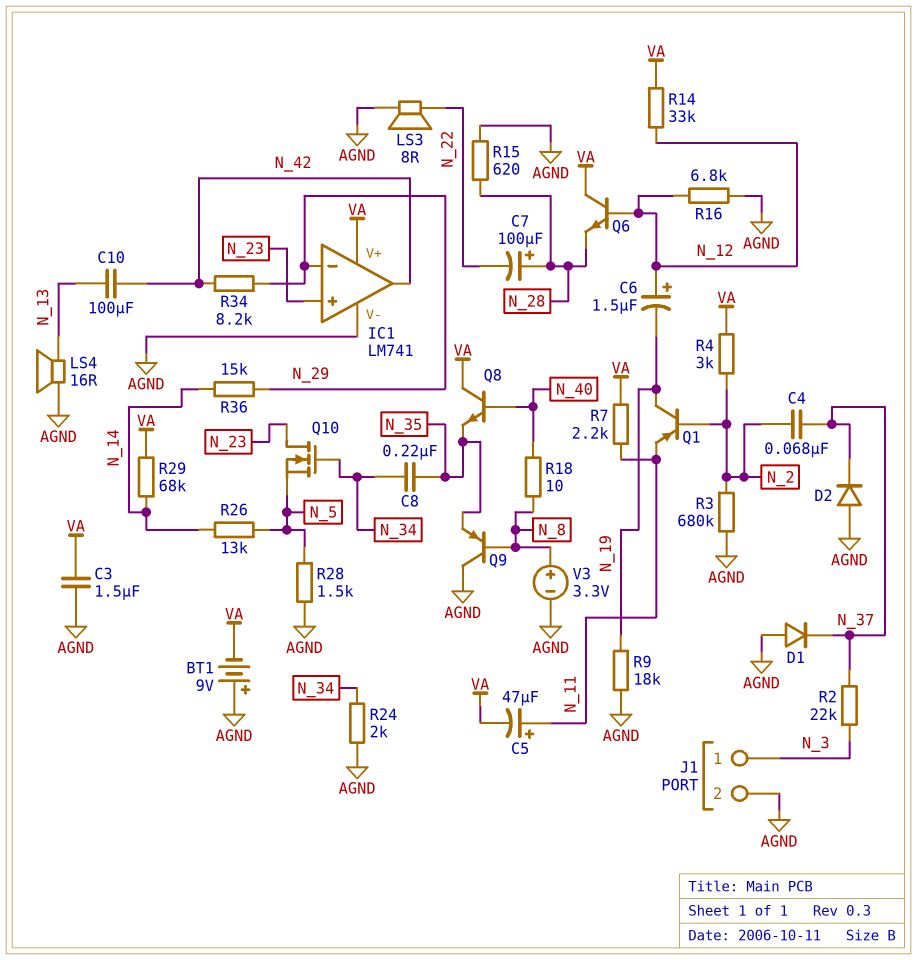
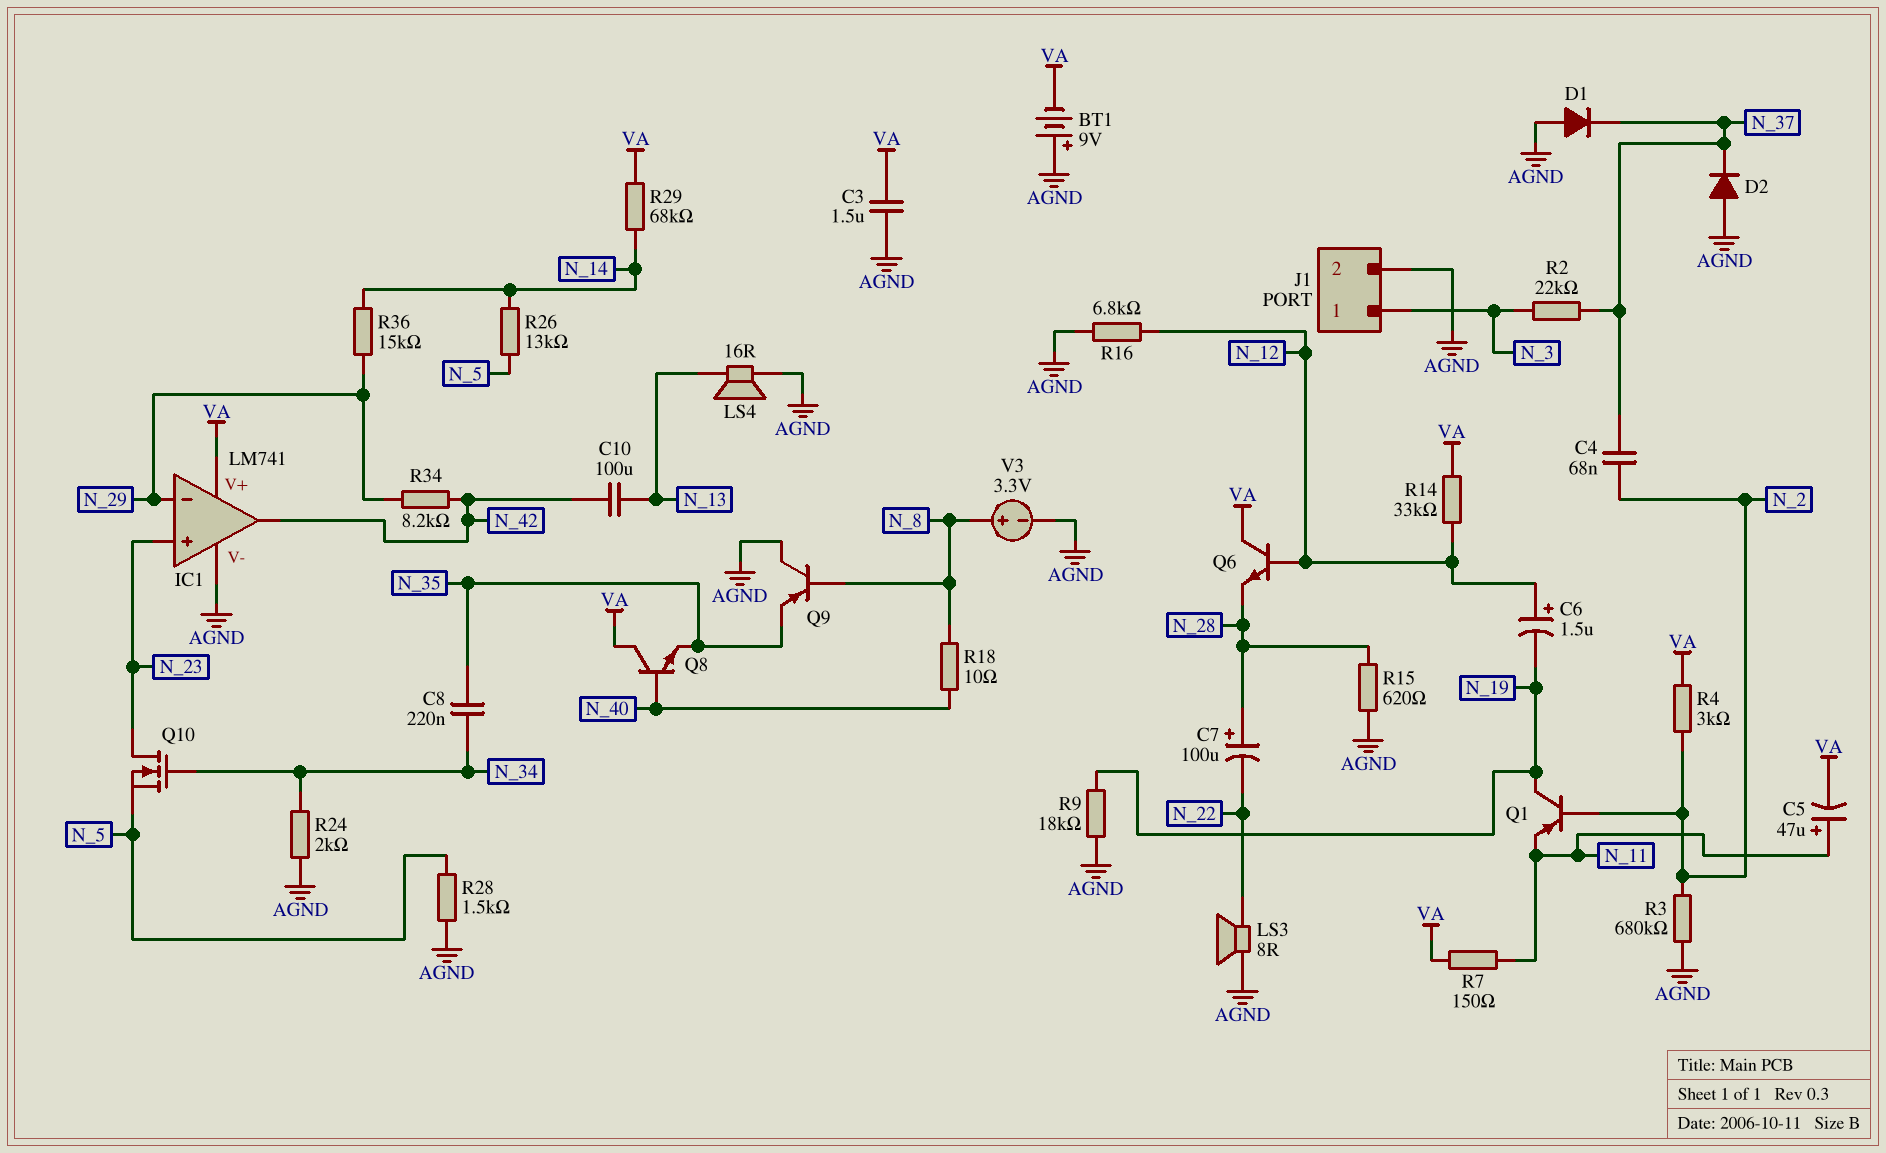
R7: 2.2k (N_11, VA) -> 150 (N_11, VA)

